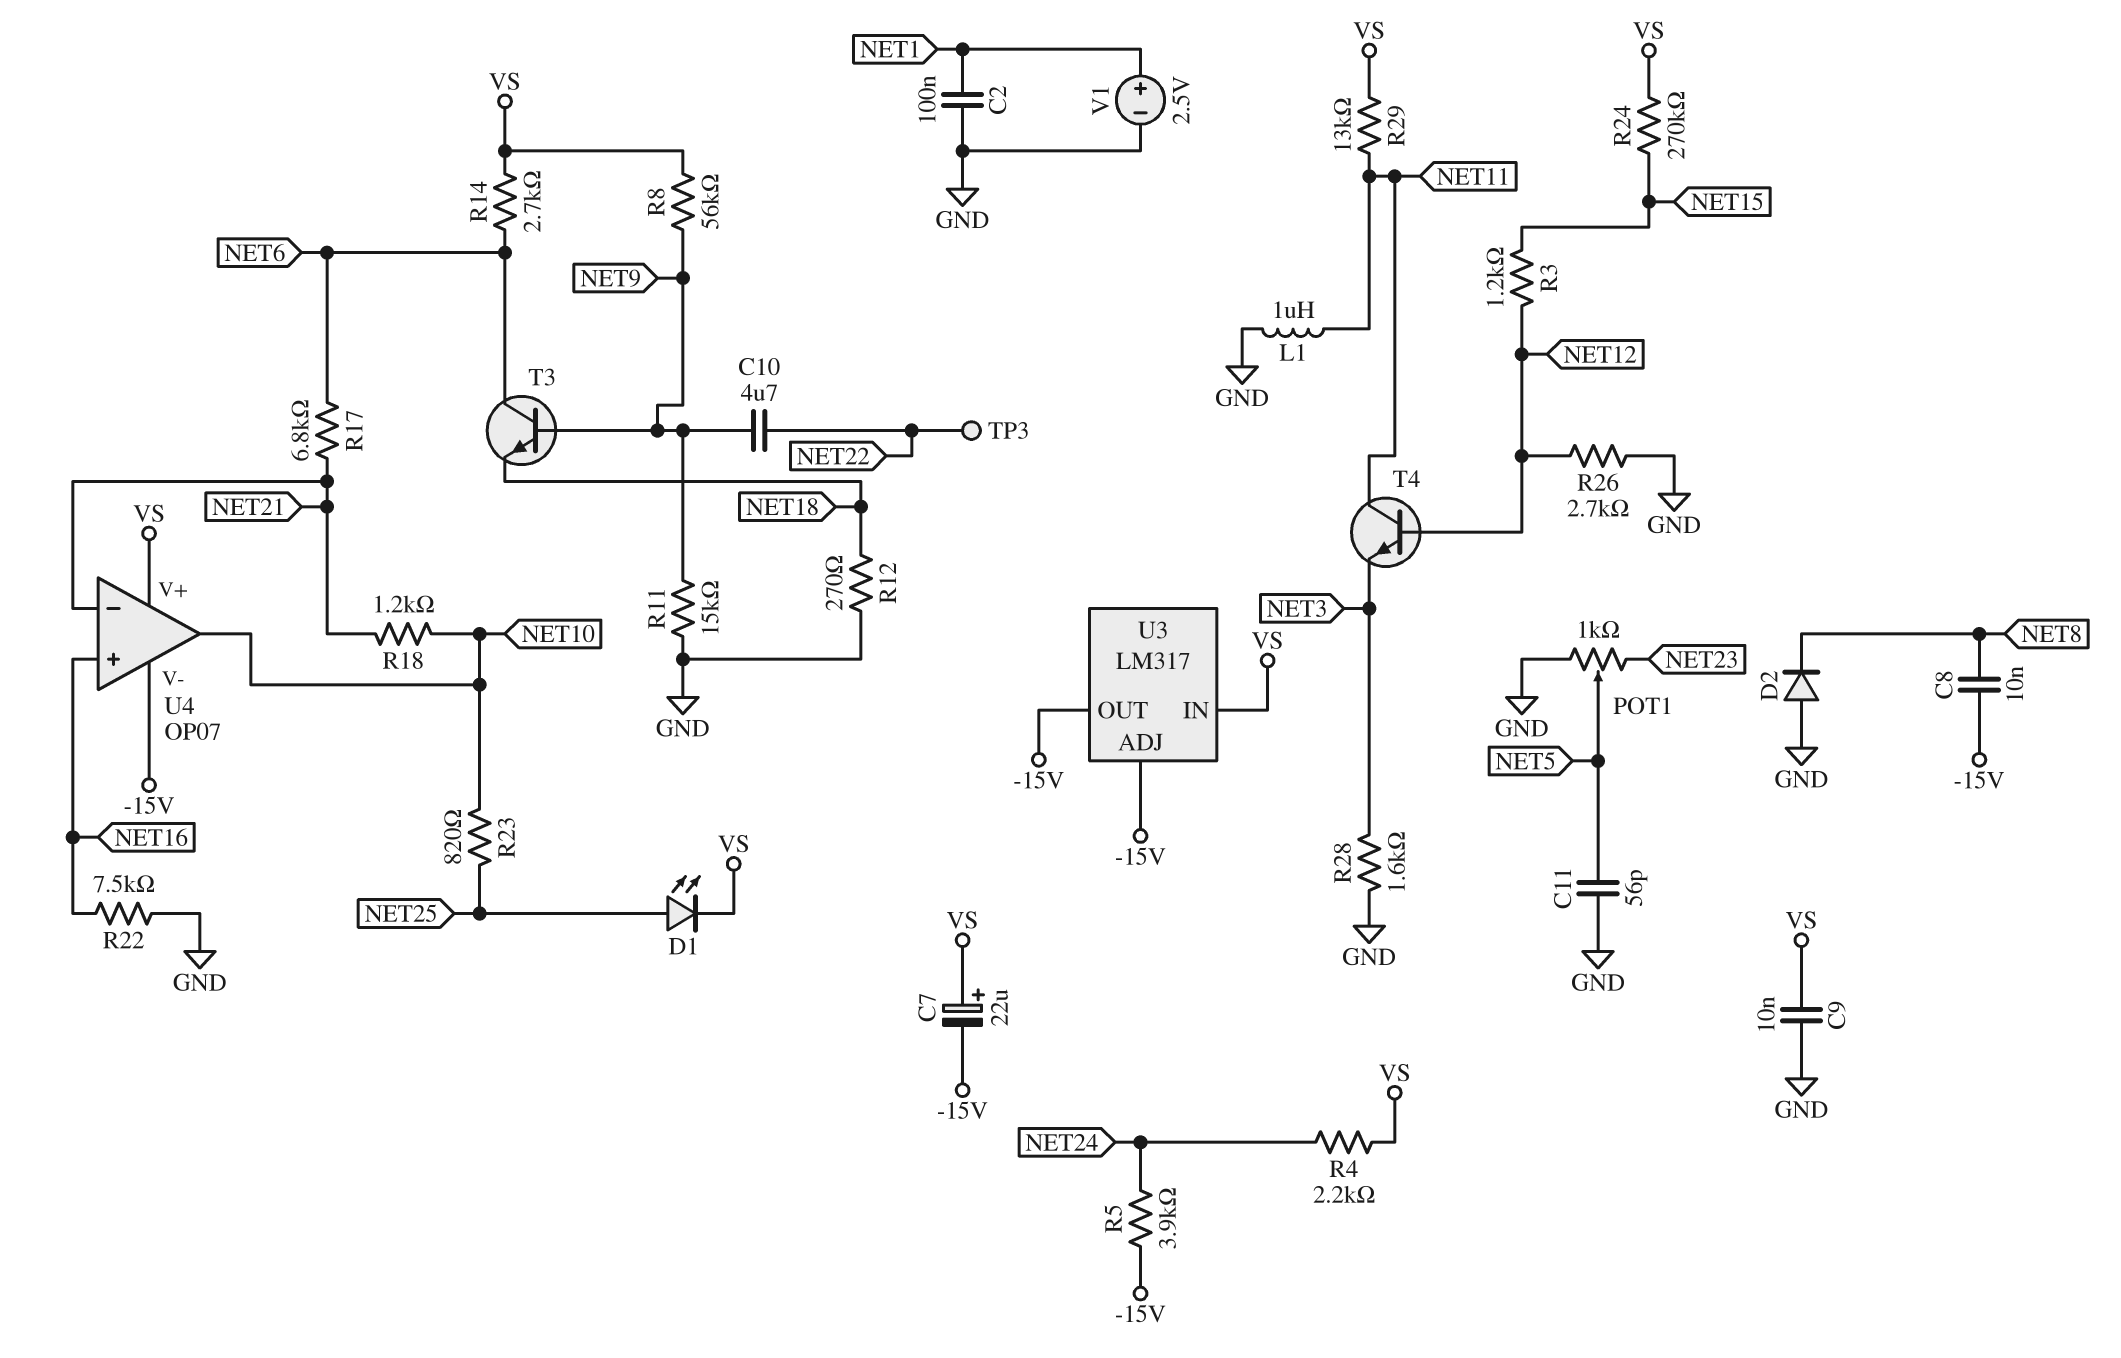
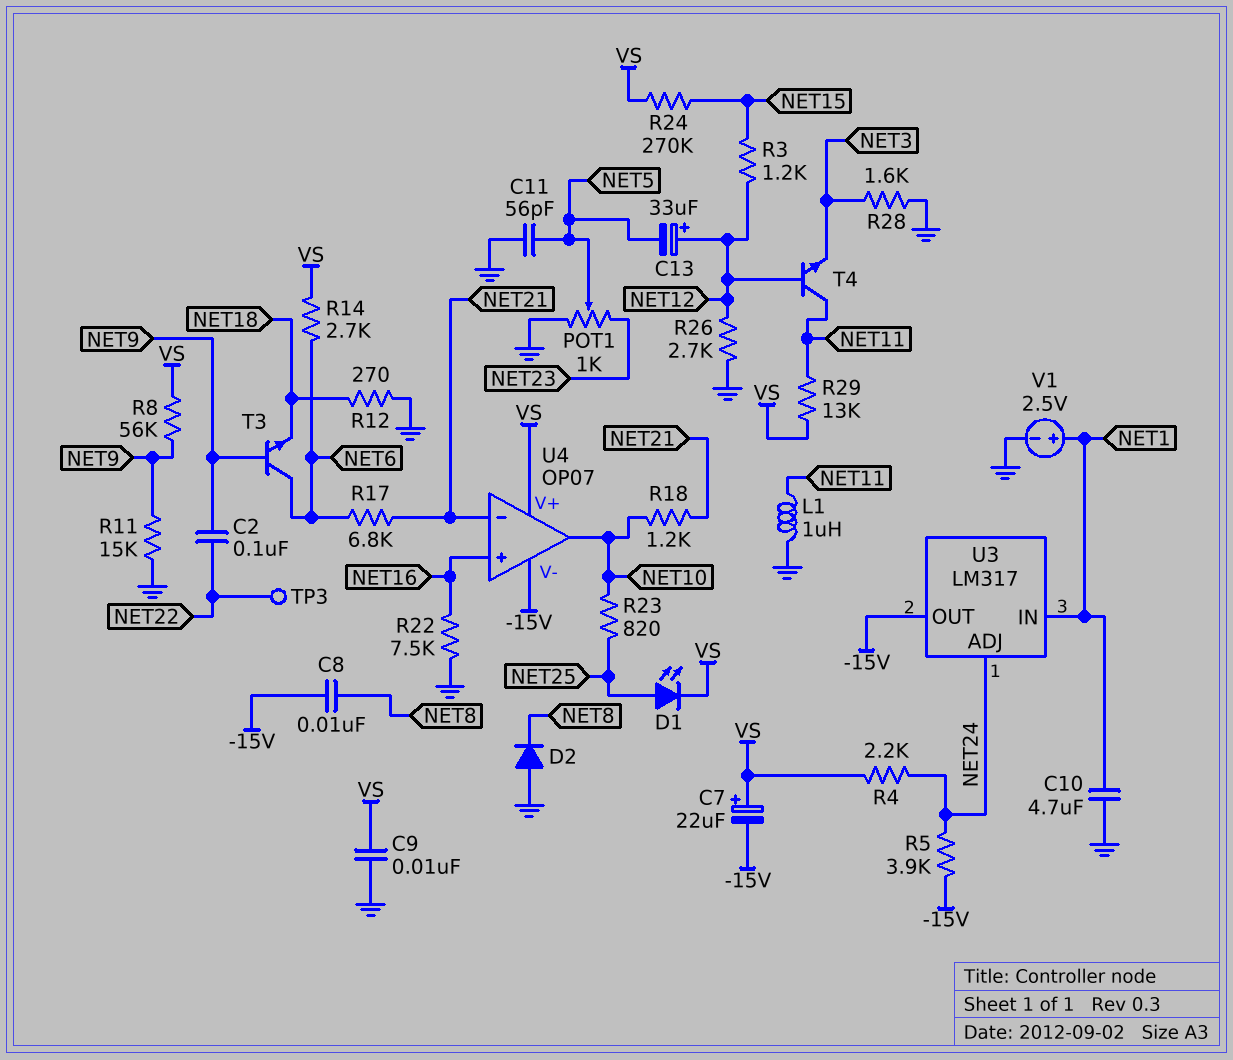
C2: 100nF (GND, NET1) -> 100nF (NET9, NET22)
C10: 4.7uF (NET9, NET22) -> 4.7uF (GND, NET1)
C13: none -> 33uF (plus NET12, minus NET5)
U3 pin ADJ: -15V -> NET24
U3 pin IN: VS -> NET1

